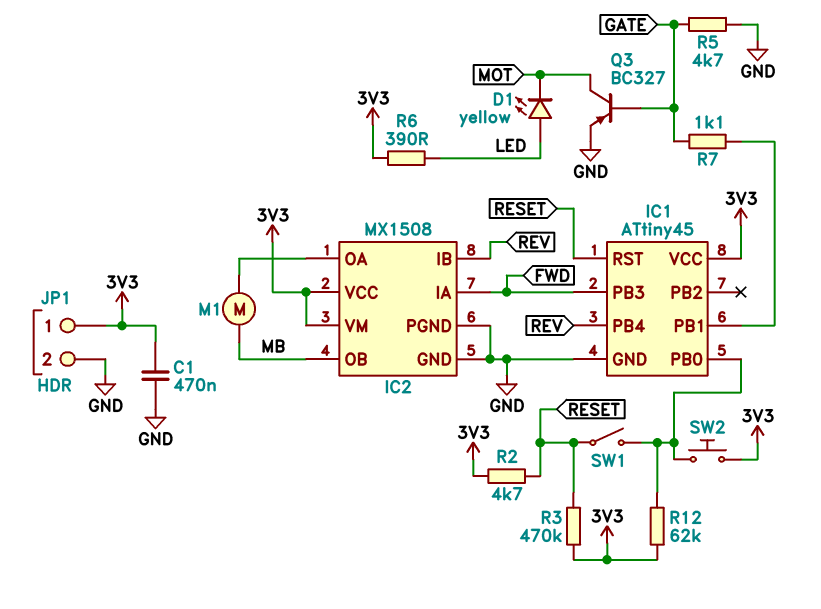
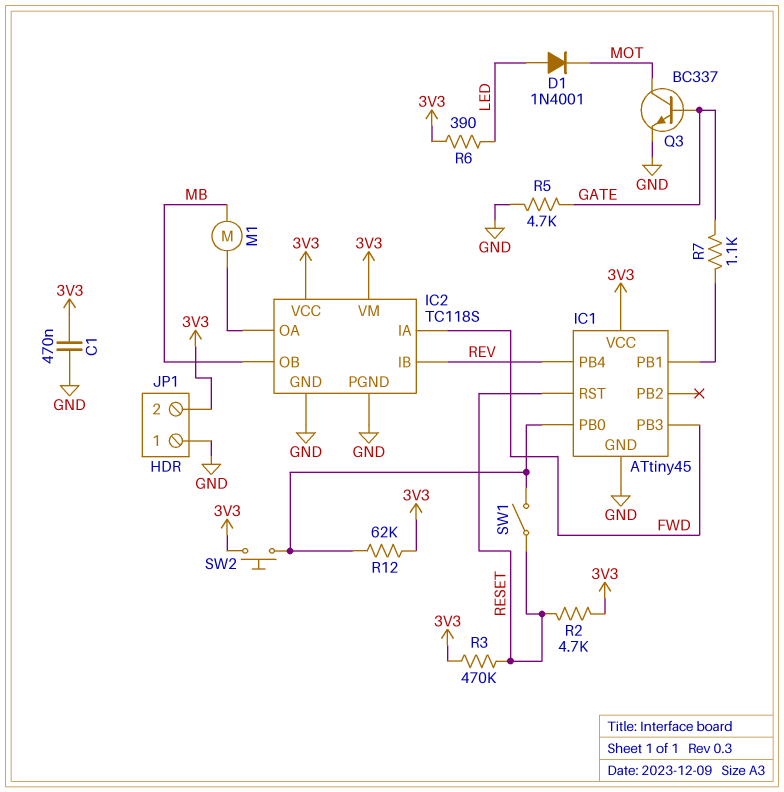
D1: LED yellow (A LED, K MOT) -> diode 1N4001 (A LED, K MOT)
IC2: MX1508 -> TC118S
JP1 pin 1: 3V3 -> GND
JP1 pin 2: GND -> 3V3
Q3: PNP BC327 (B GATE, C MOT, E GND) -> NPN BC337 (B GATE, C MOT, E GND)

